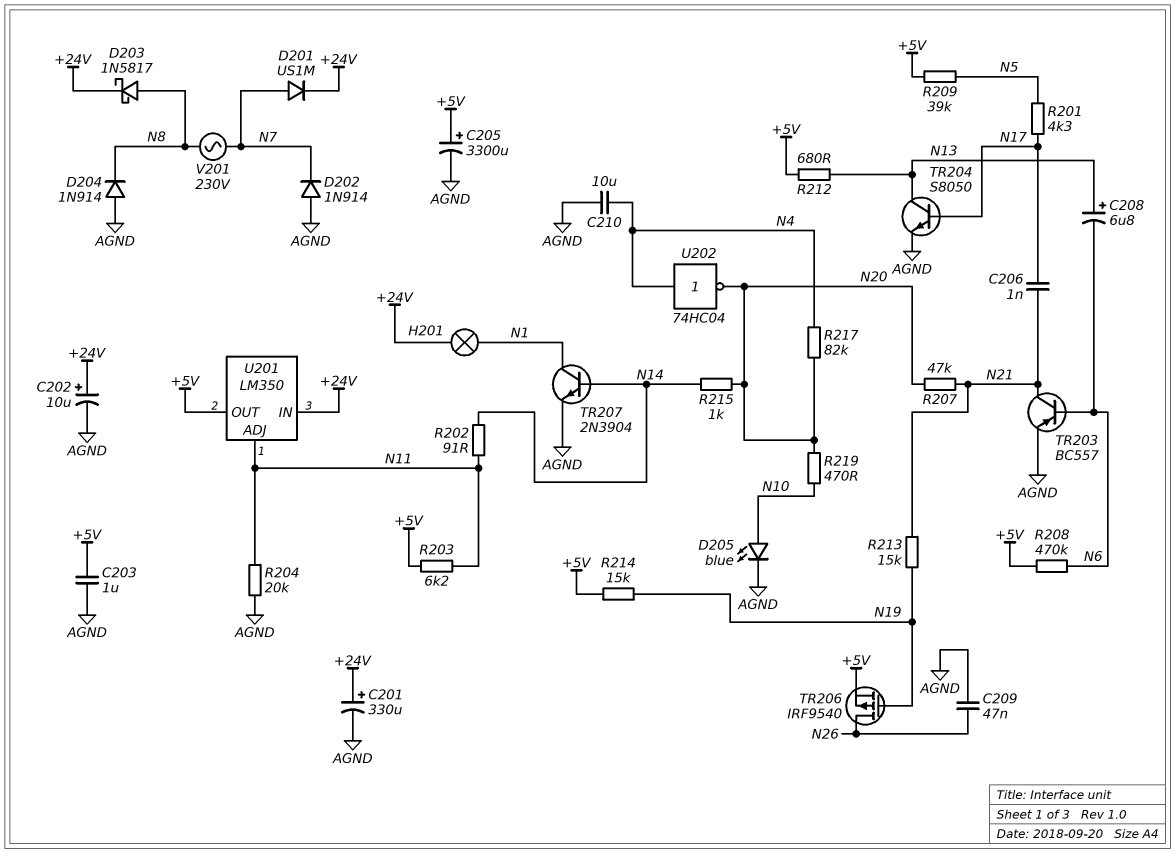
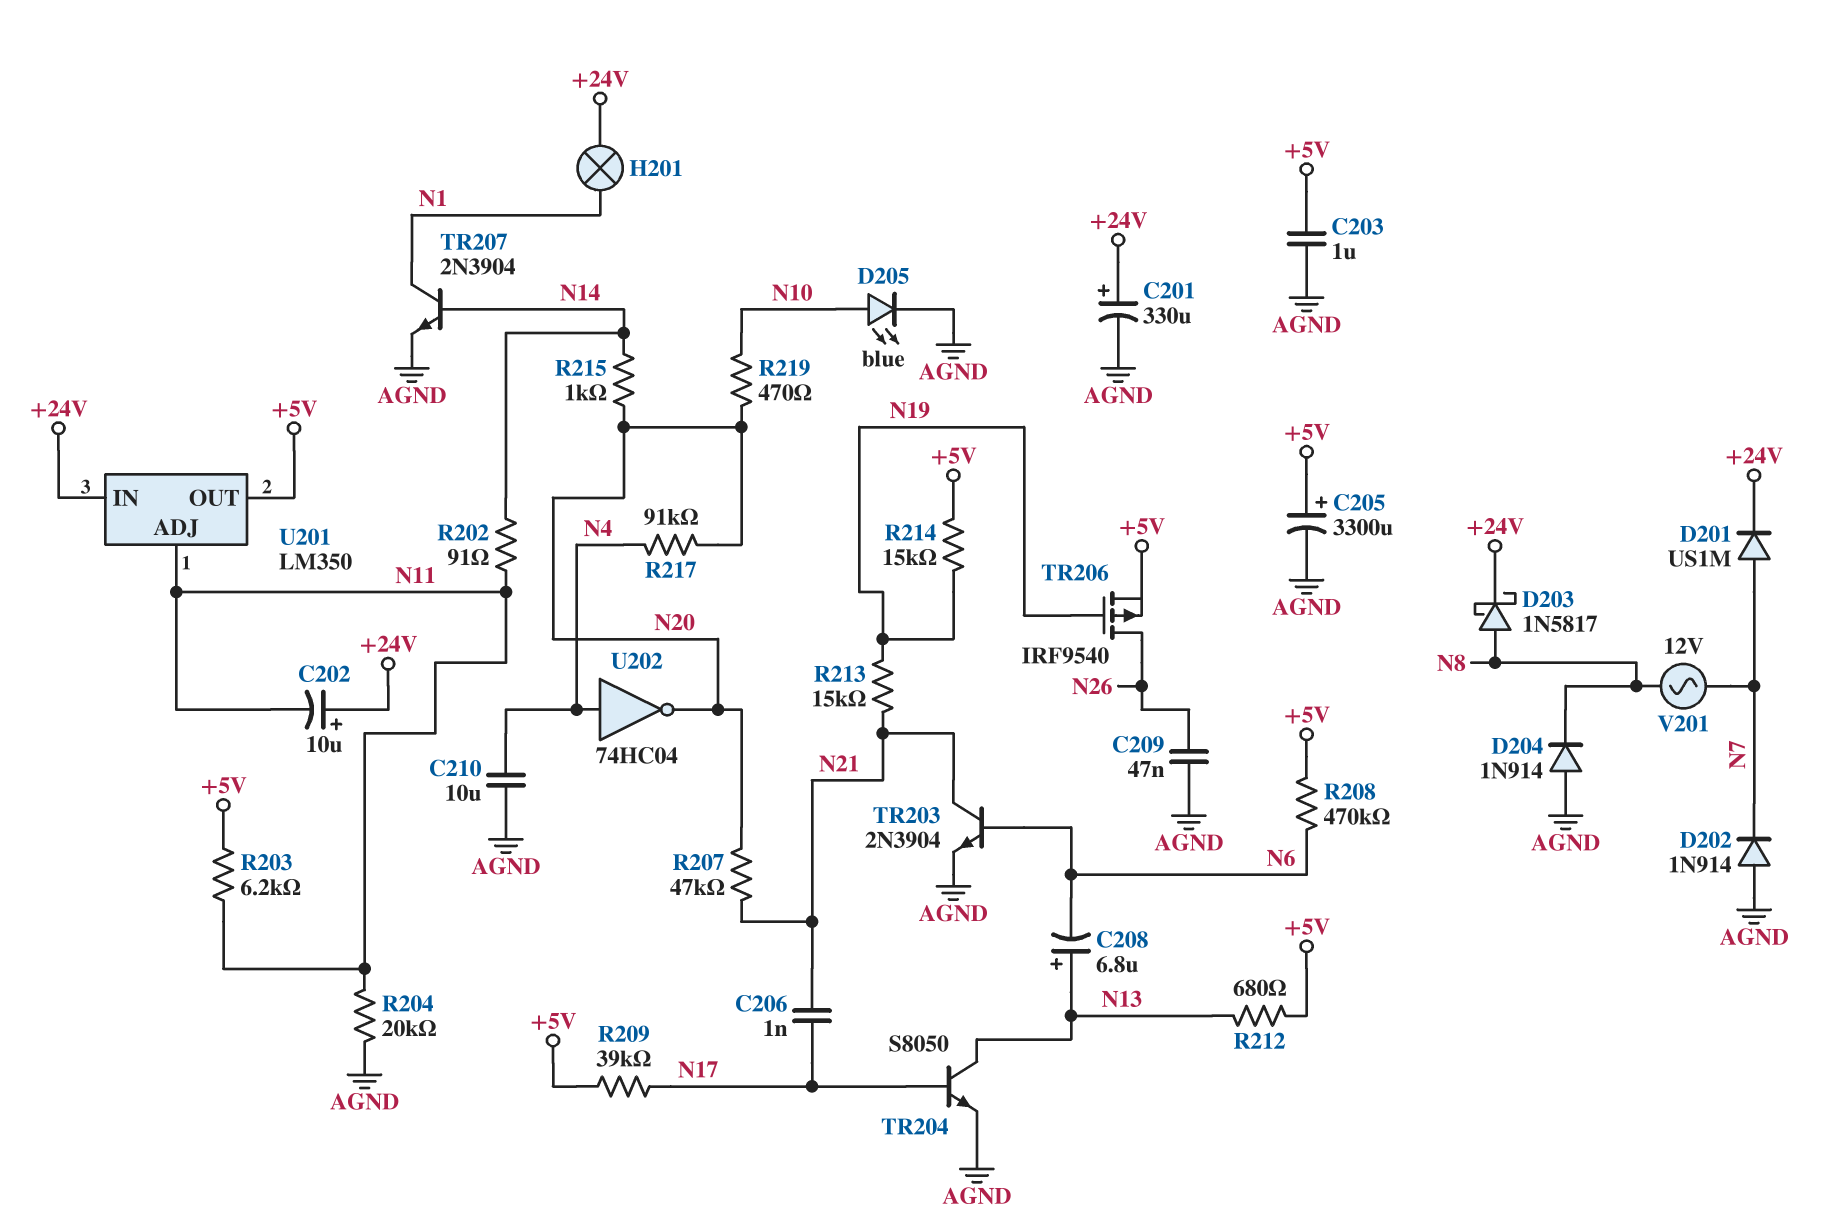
C202: 10uF (plus +24V, minus AGND) -> 10uF (plus +24V, minus N11)
R201: 4.3k (N5, N17) -> none
R209: 39k (+5V, N5) -> 39k (+5V, N17)
R217: 82k (N4, N20) -> 91k (N4, N20)
TR203: PNP BC557 (B N6, C N21, E AGND) -> NPN 2N3904 (B N6, C N21, E AGND)
V201: AC 230V (N7, N8) -> AC 12V (N7, N8)

